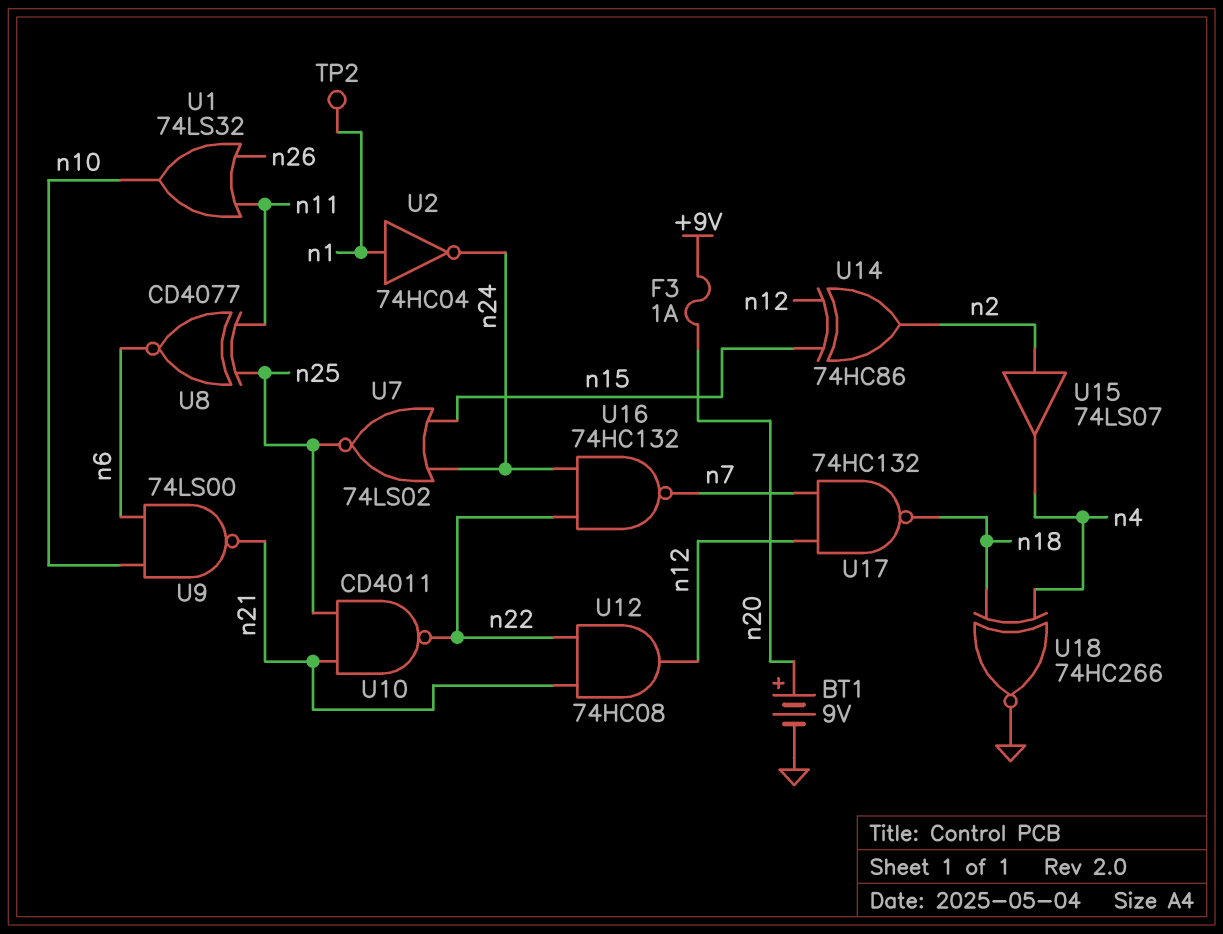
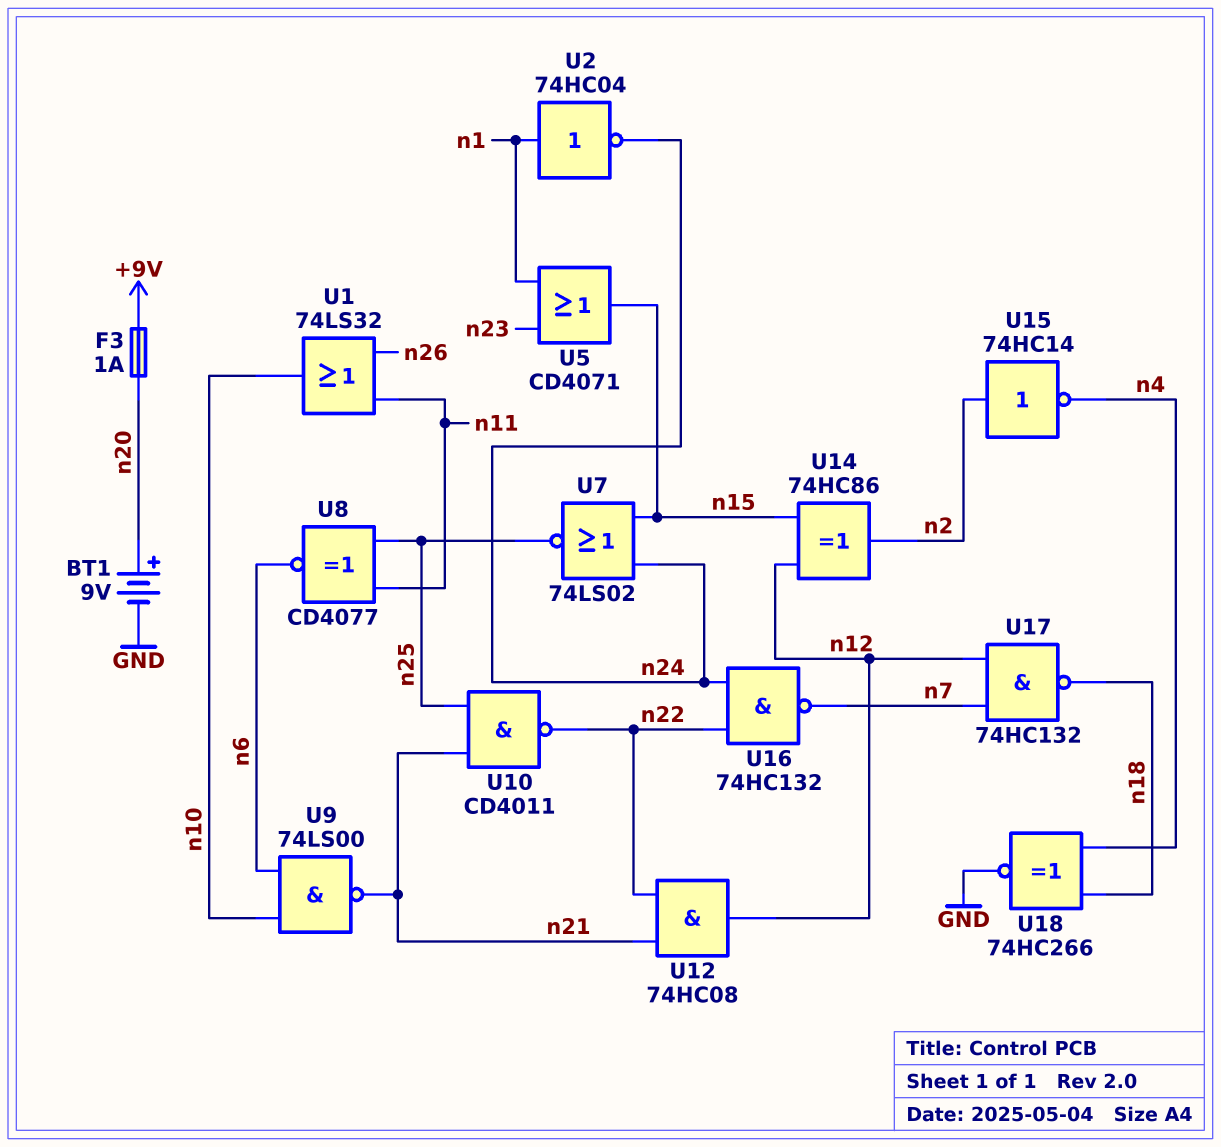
TP2: test point (n1) -> none
U5: none -> OR CD4071 (in n1, in n23, out n15)
U15: buffer 74LS07 (in n2, out n4) -> NOT 74HC14 (in n2, out n4)

